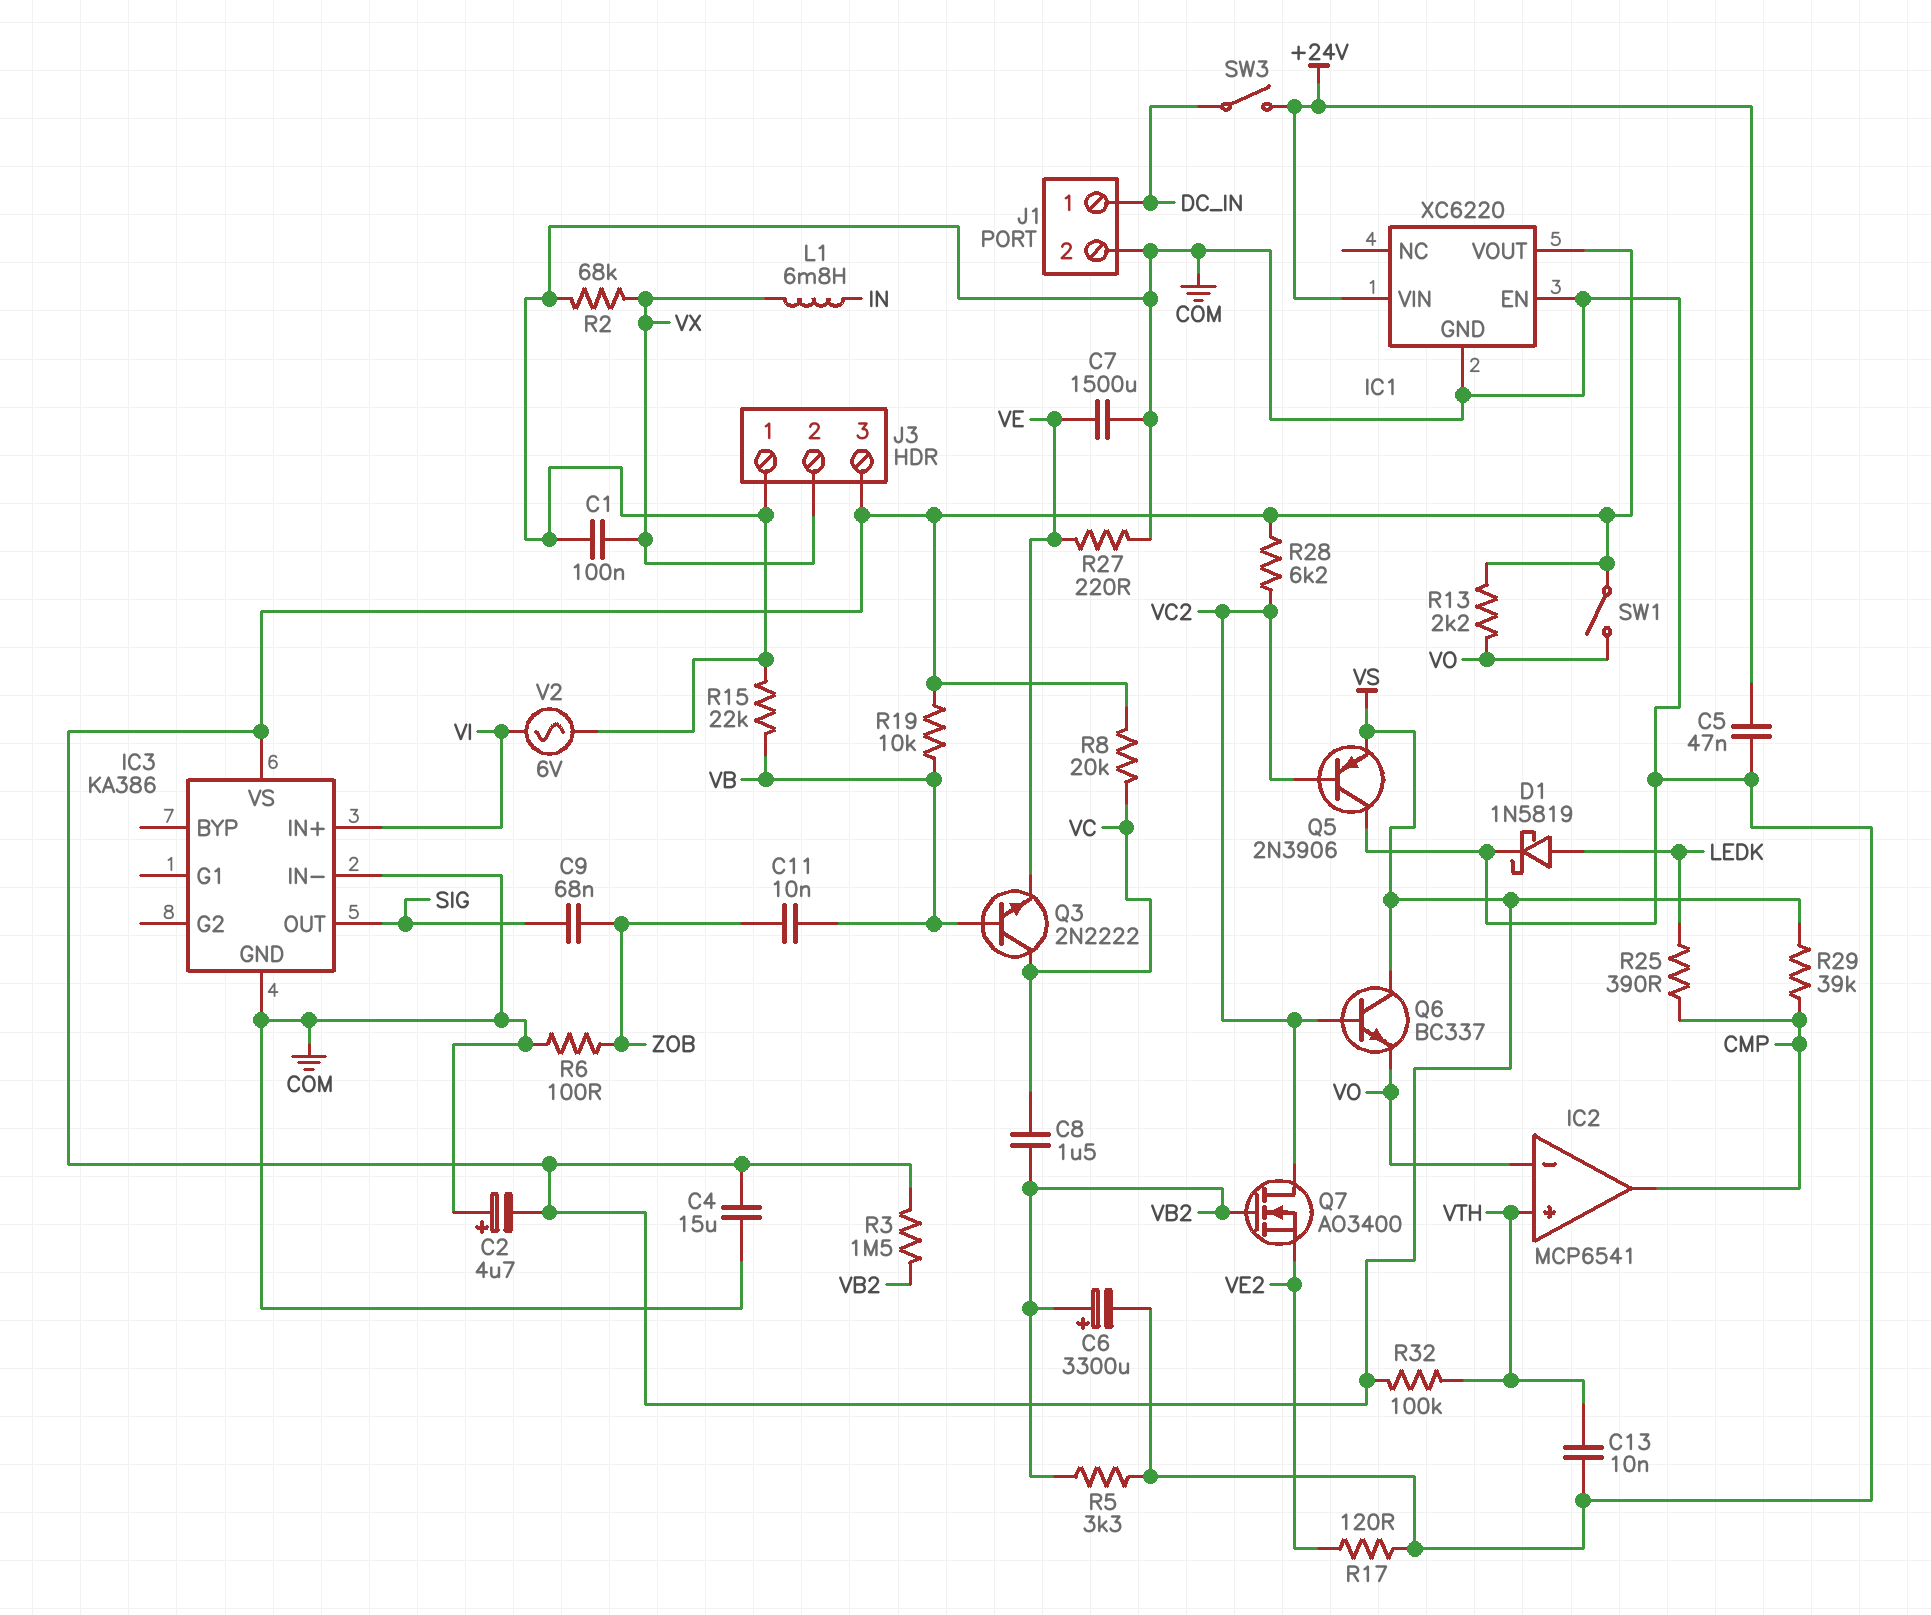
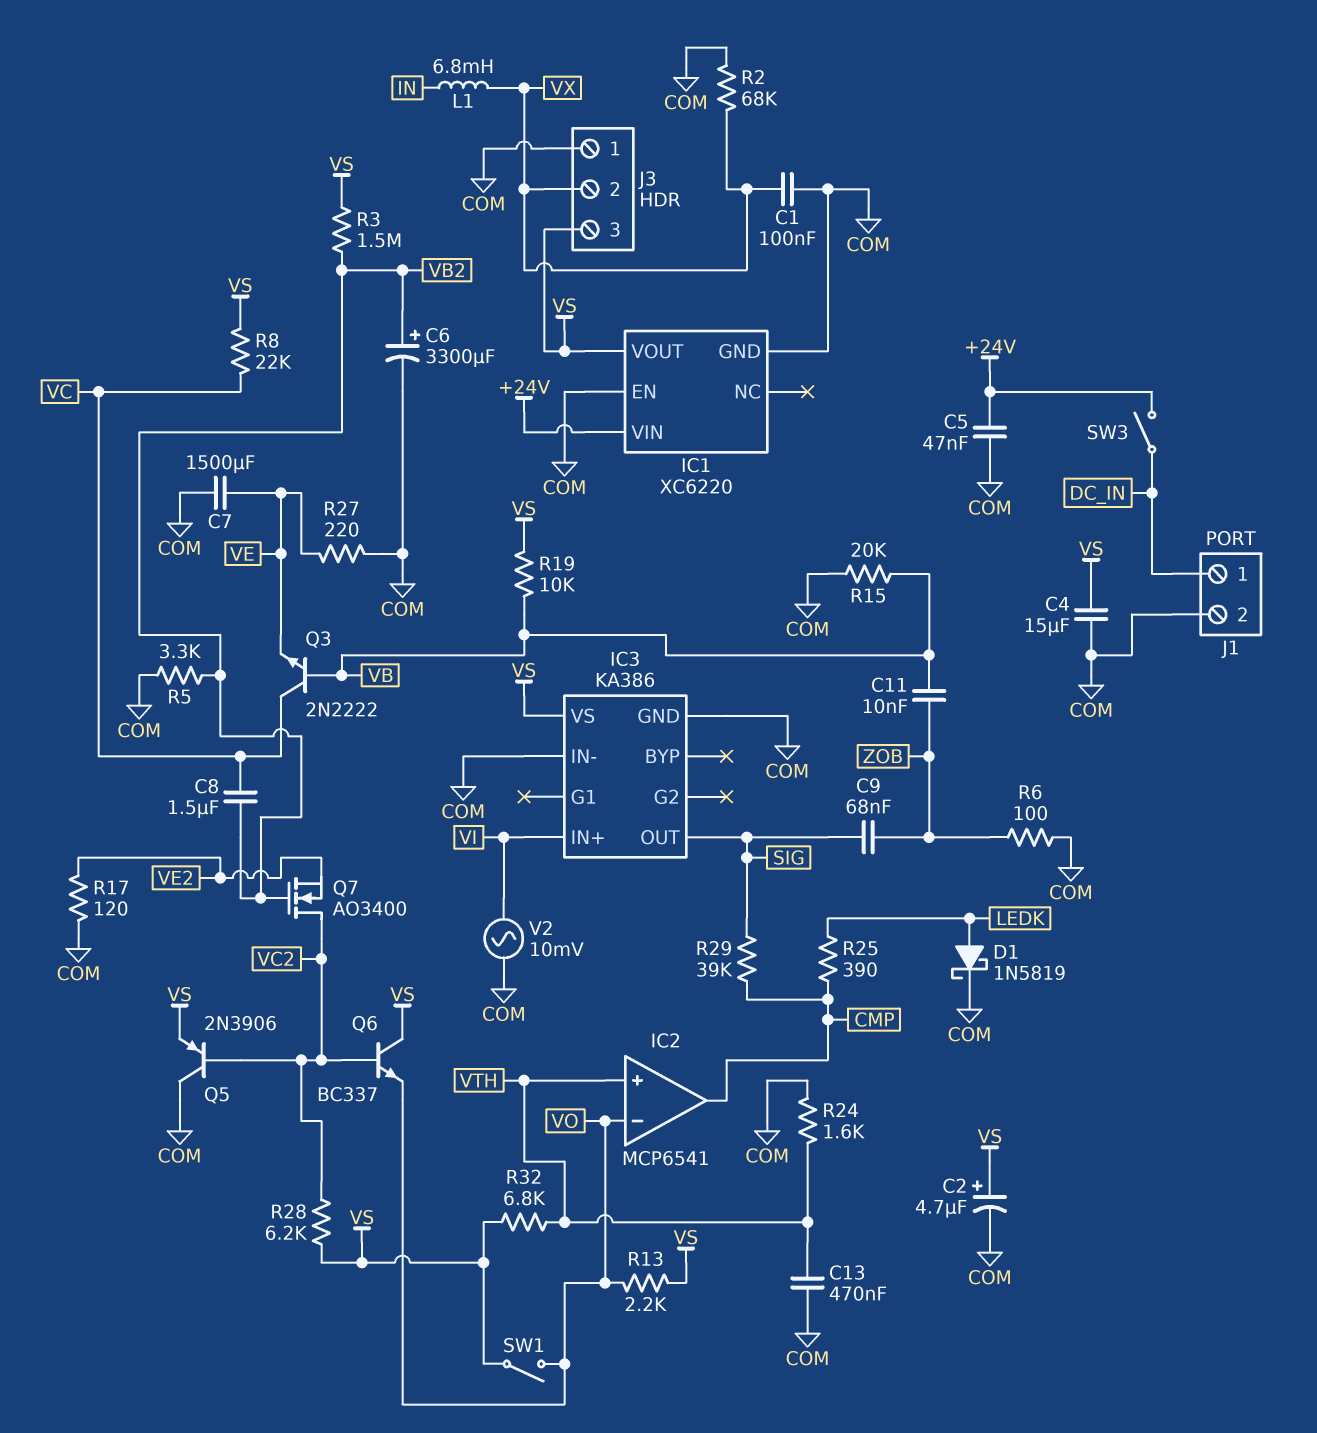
C2: 4.7uF (plus COM, minus VS) -> 4.7uF (plus VS, minus COM)
C13: 10nF (COM, VTH) -> 470nF (COM, VTH)
R8: 20k (VC, VS) -> 22k (VC, VS)
R15: 22k (COM, VB) -> 20k (COM, VB)
R24: none -> 1.6k (COM, VTH)
R29: 39k (CMP, VS) -> 39k (CMP, SIG)
R32: 100k (VS, VTH) -> 6.8k (VS, VTH)
V2: AC 6V (COM, VI) -> AC 10mV (COM, VI)

